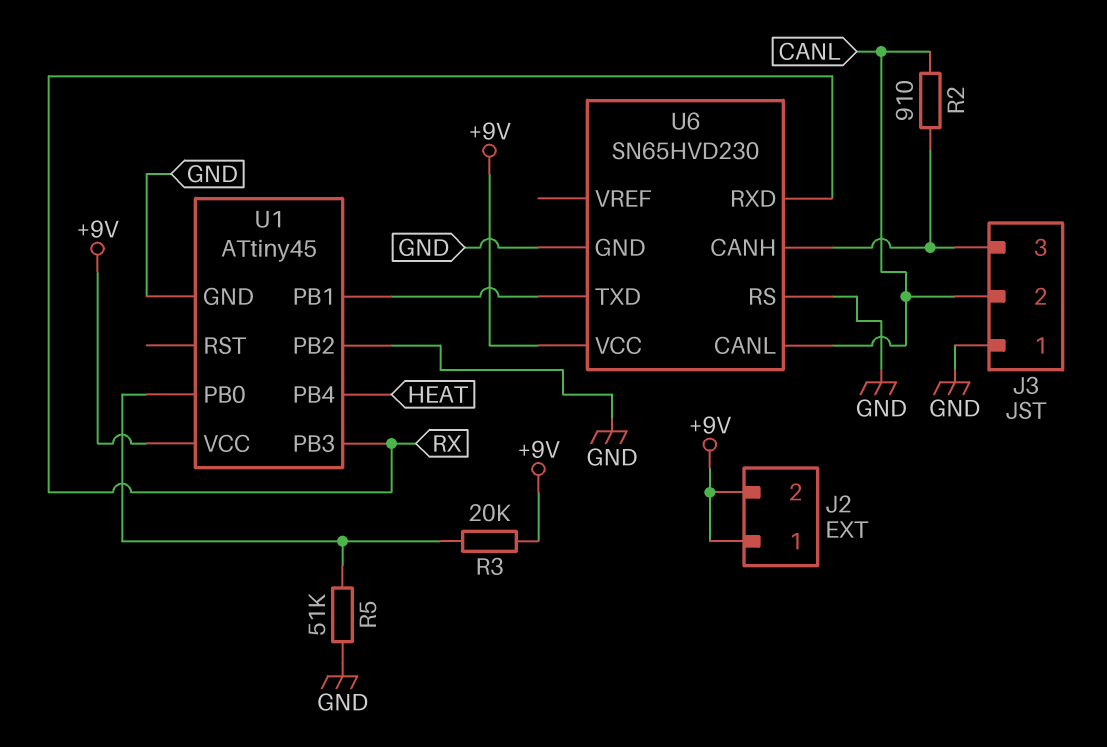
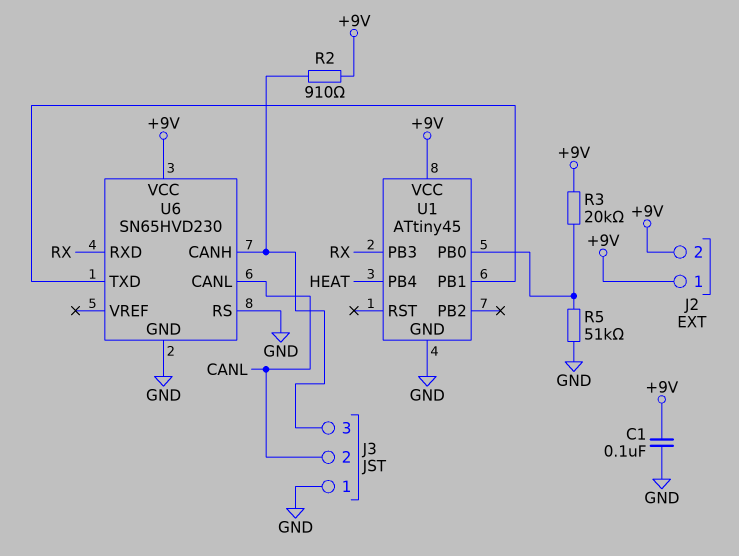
C1: none -> 100nF (+9V, GND)
R2: 910 (CANL, J3/3) -> 910 (+9V, J3/3)
U1 pin PB2: GND -> none

